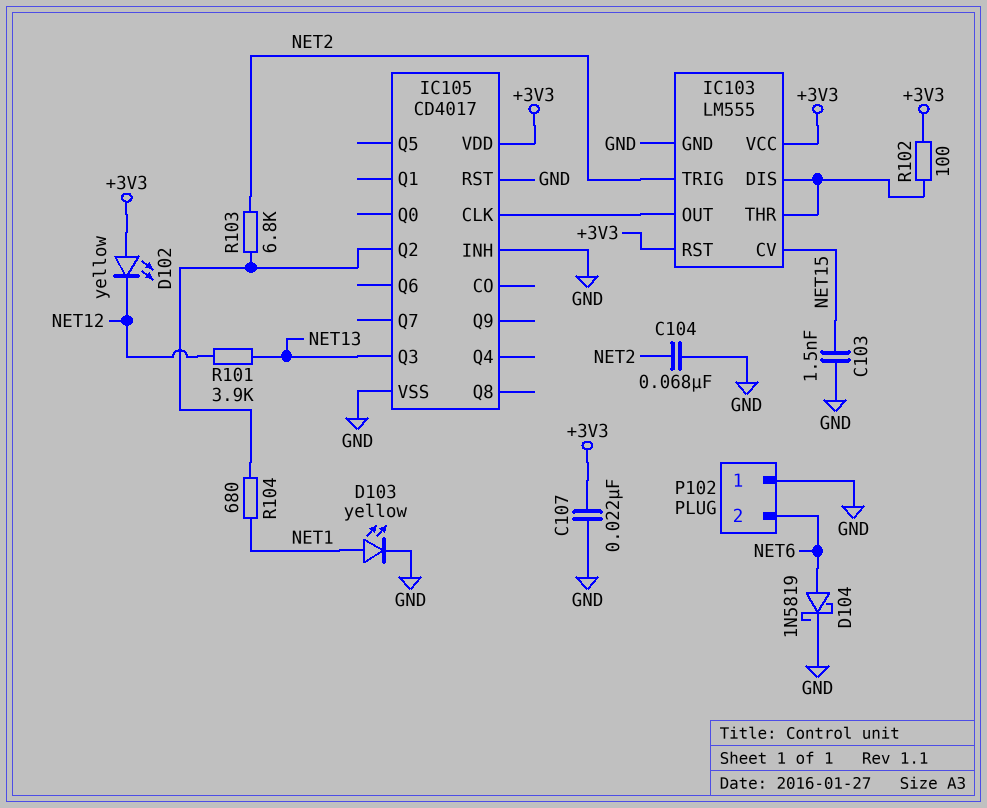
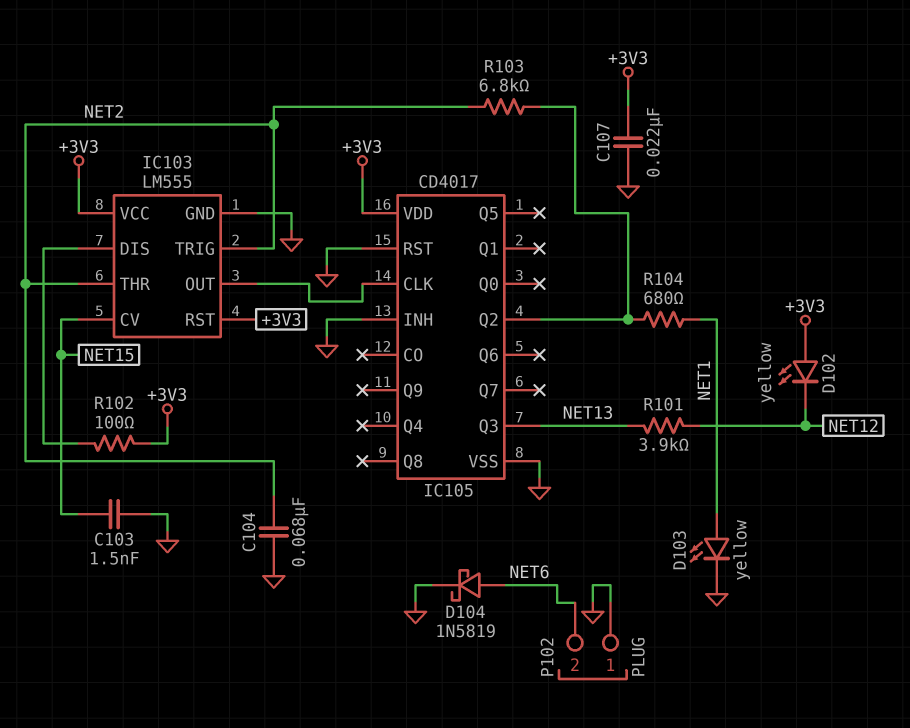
IC103 pin THR: IC103/DIS -> NET2

